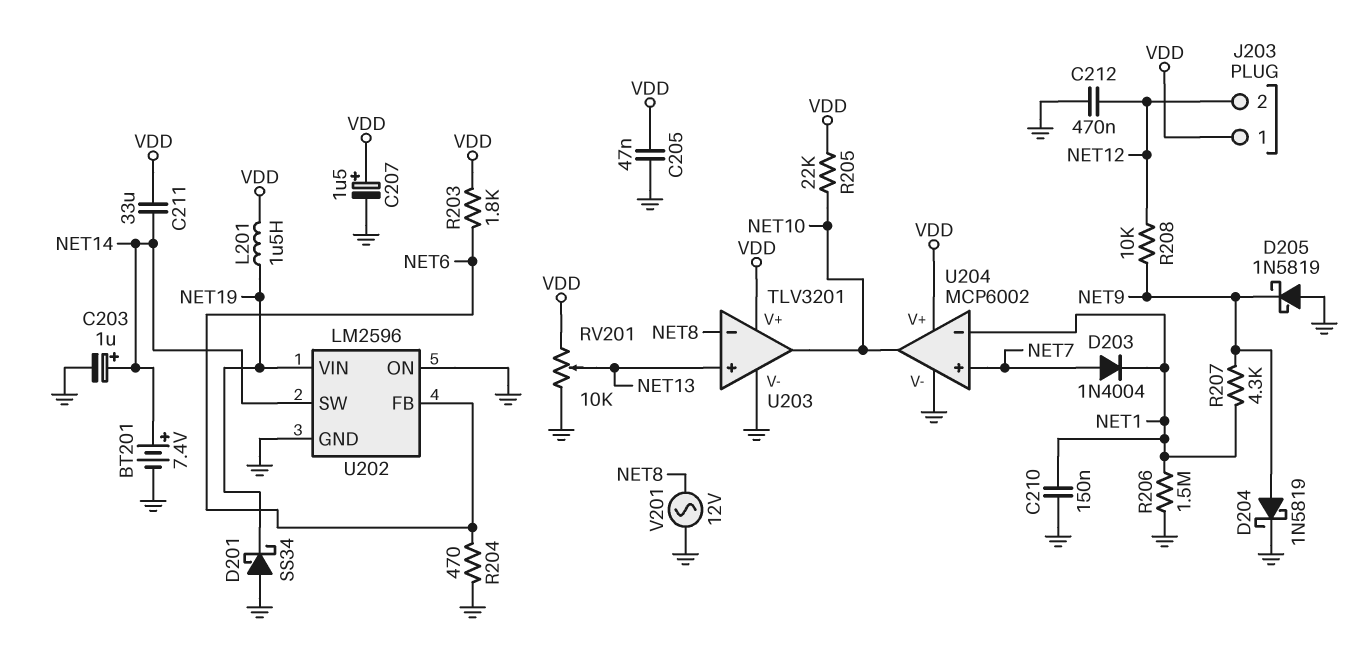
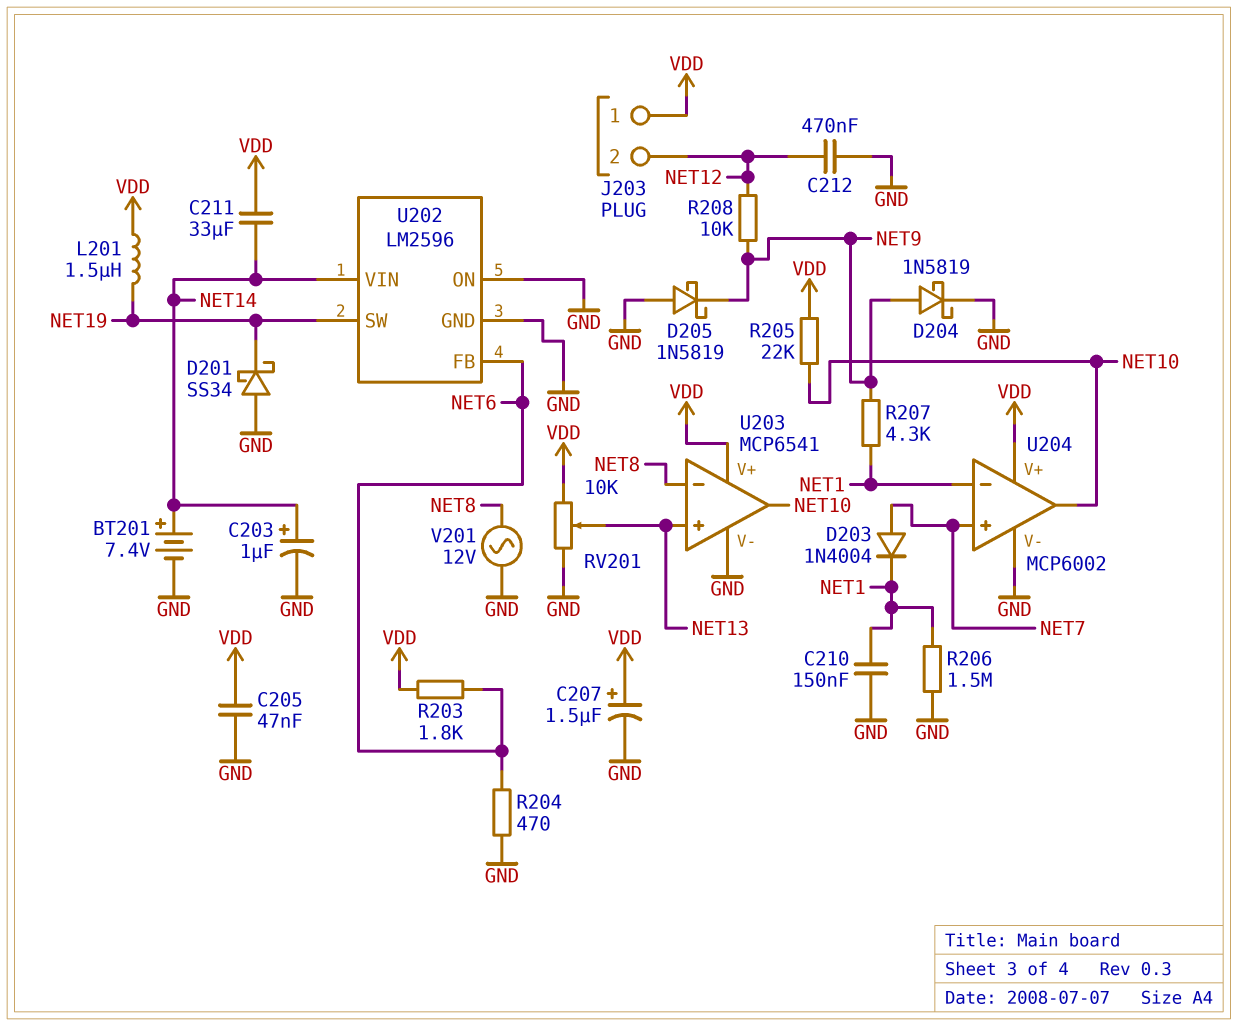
U202 pin SW: NET14 -> NET19
U202 pin VIN: NET19 -> NET14
U203: TLV3201 -> MCP6541

